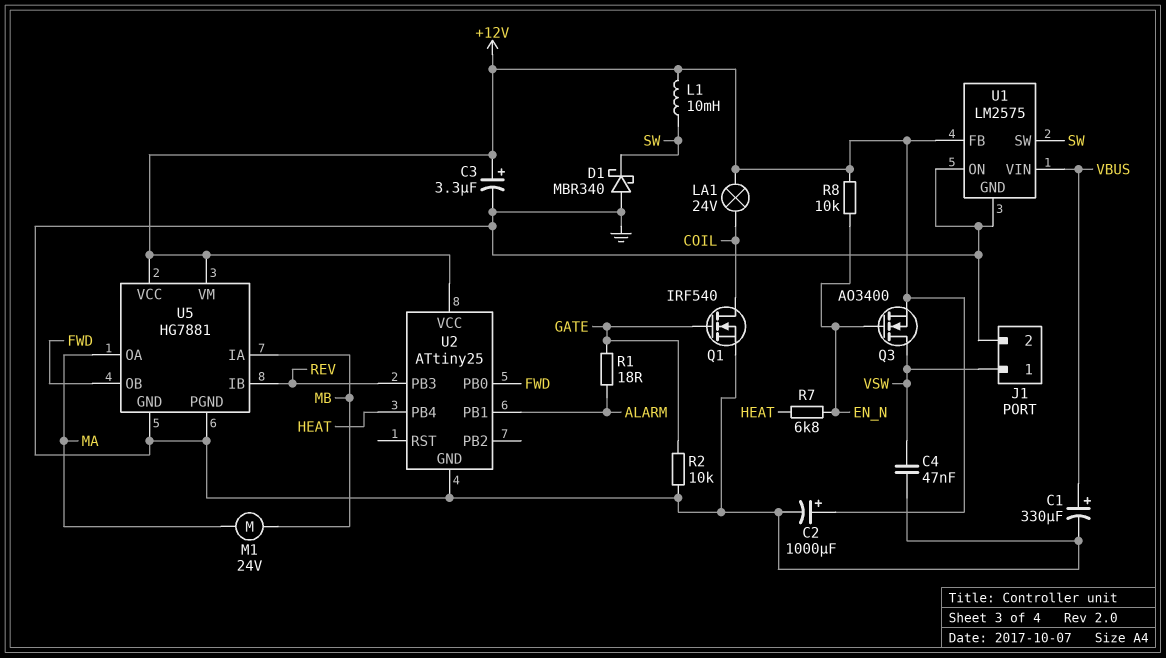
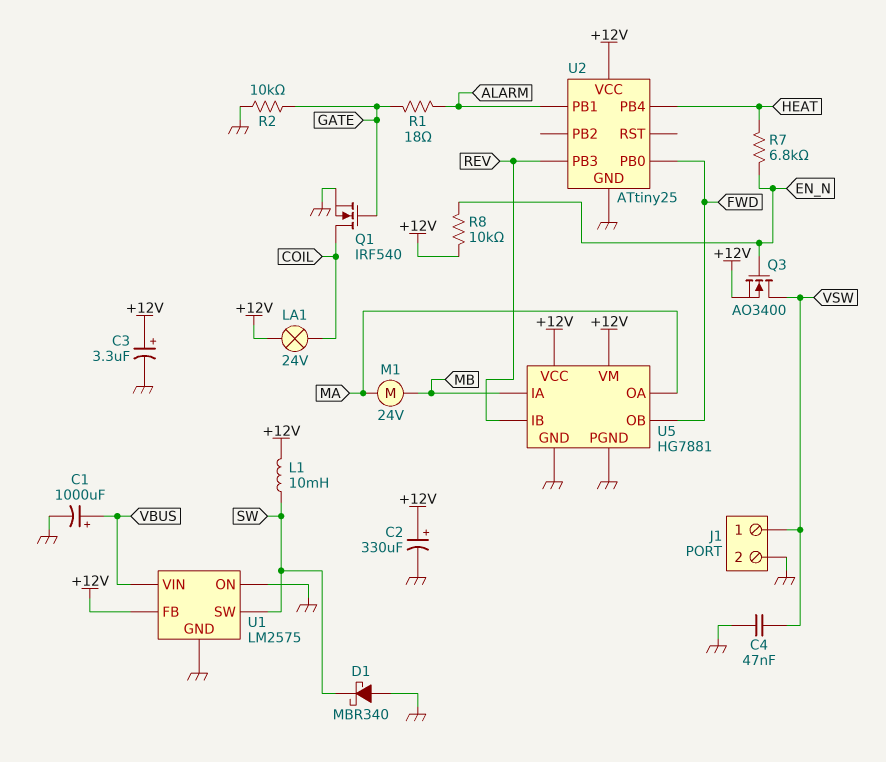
C1: 330uF (plus VBUS, minus GND) -> 1000uF (plus VBUS, minus GND)
C2: 1000uF (plus +12V, minus GND) -> 330uF (plus +12V, minus GND)

